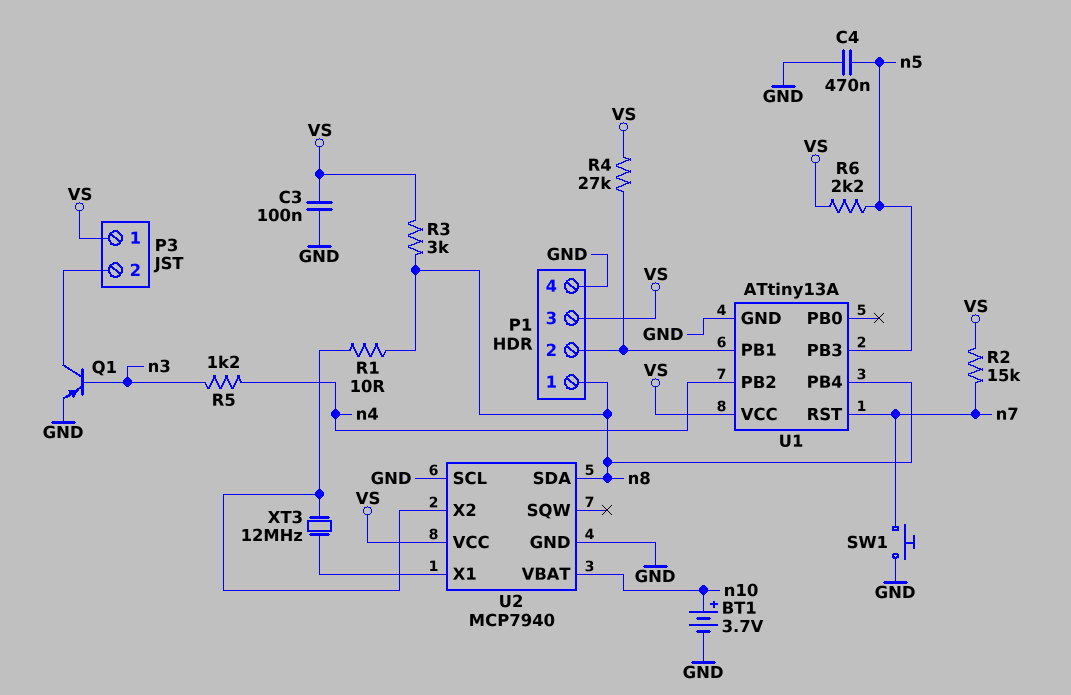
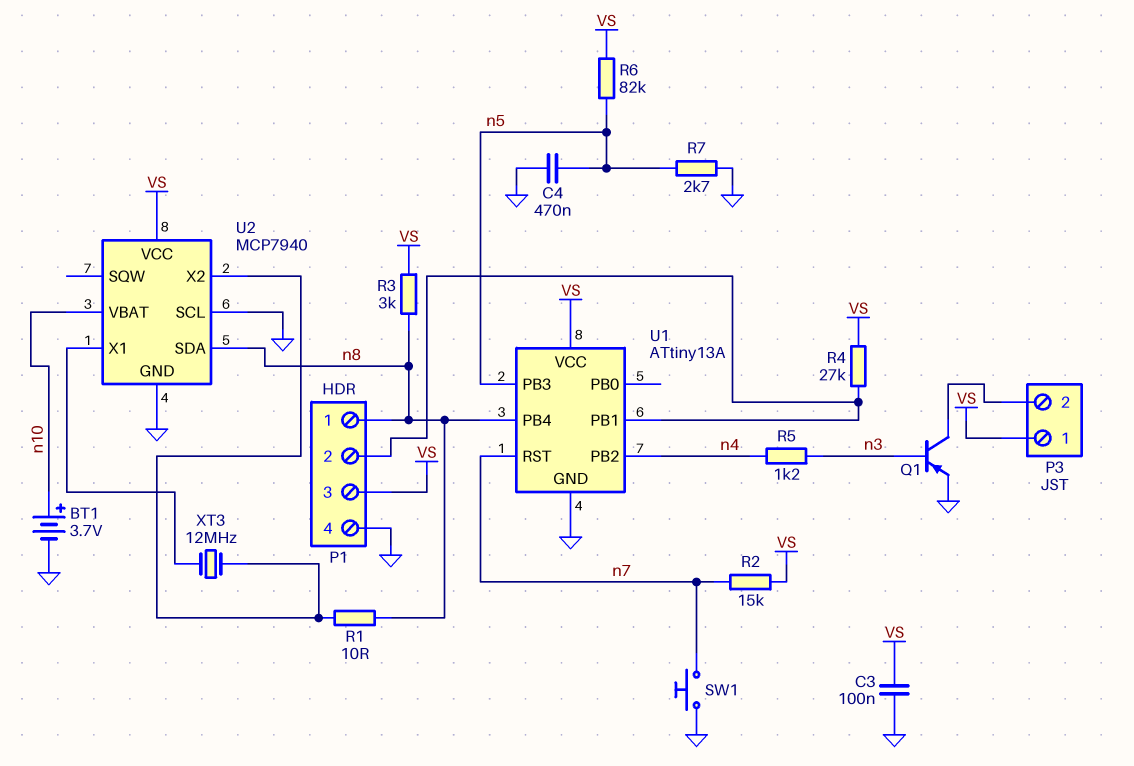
R6: 2.2k (VS, n5) -> 82k (VS, n5)
R7: none -> 2.7k (GND, n5)

